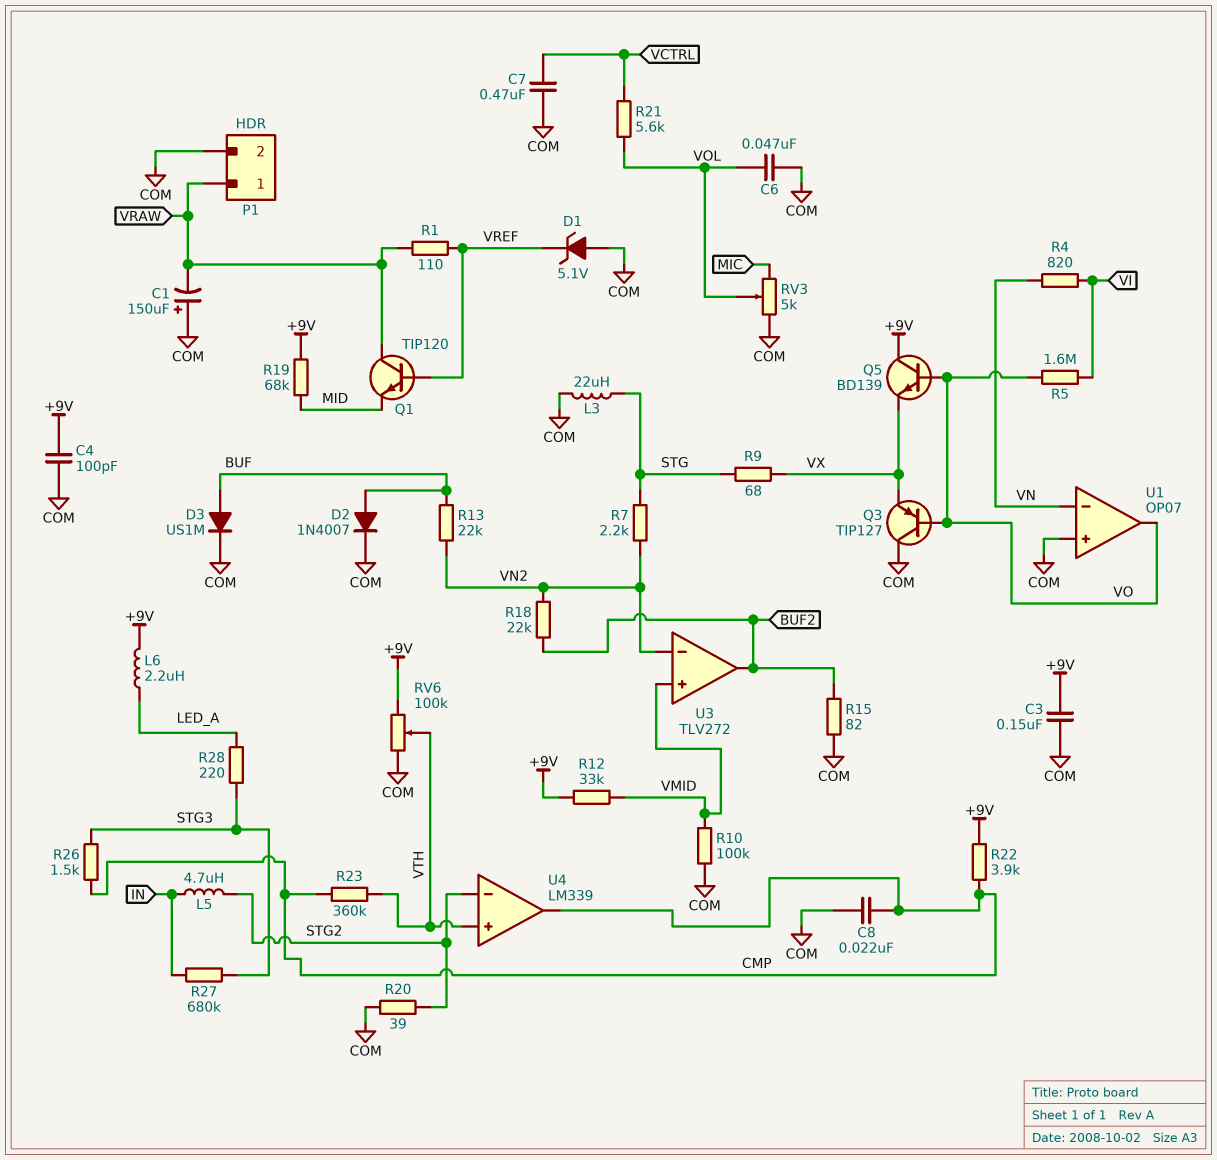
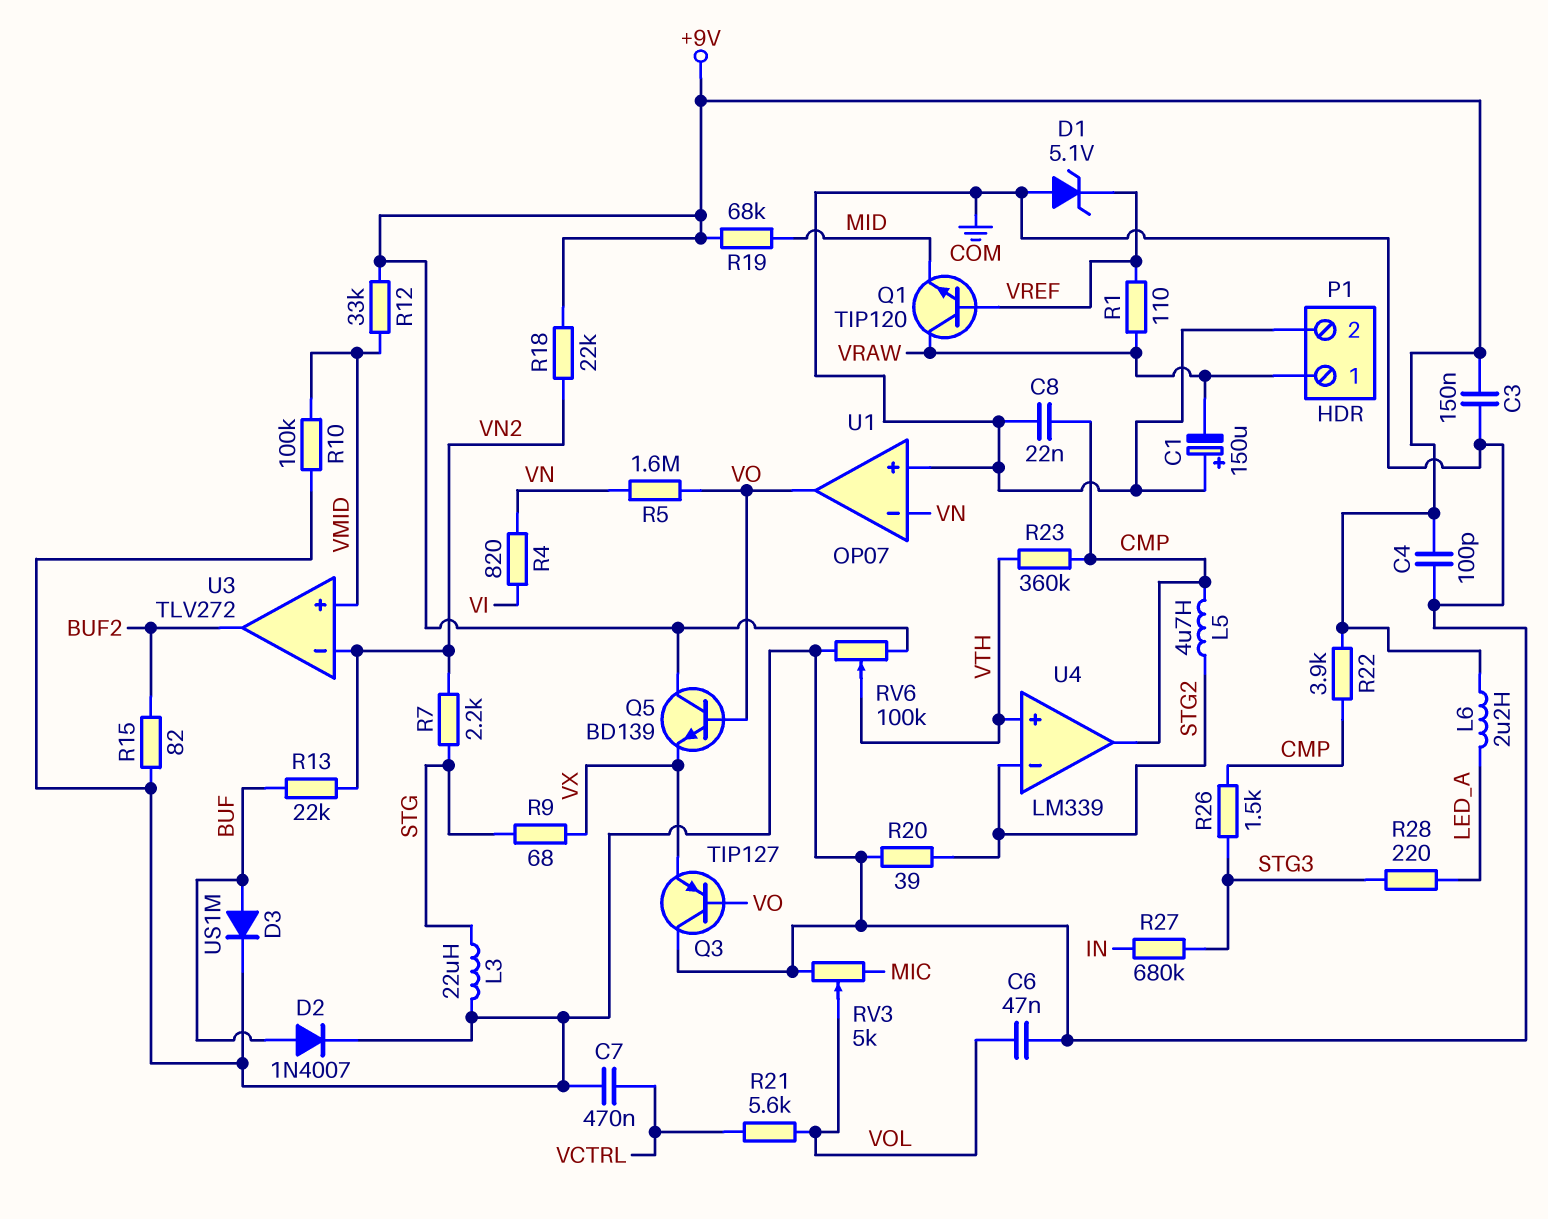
L5: 4.7uH (IN, STG2) -> 4.7uH (CMP, STG2)
R5: 1.6M (VI, VO) -> 1.6M (VN, VO)
R18: 22k (BUF2, VN2) -> 22k (+9V, VN2)

